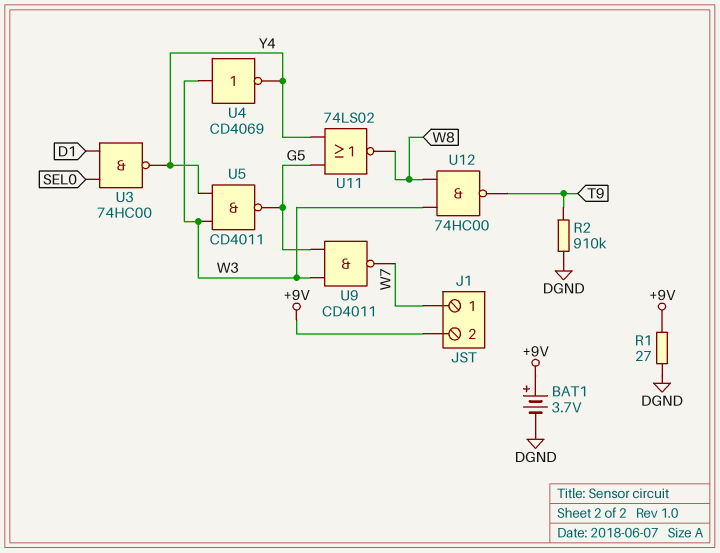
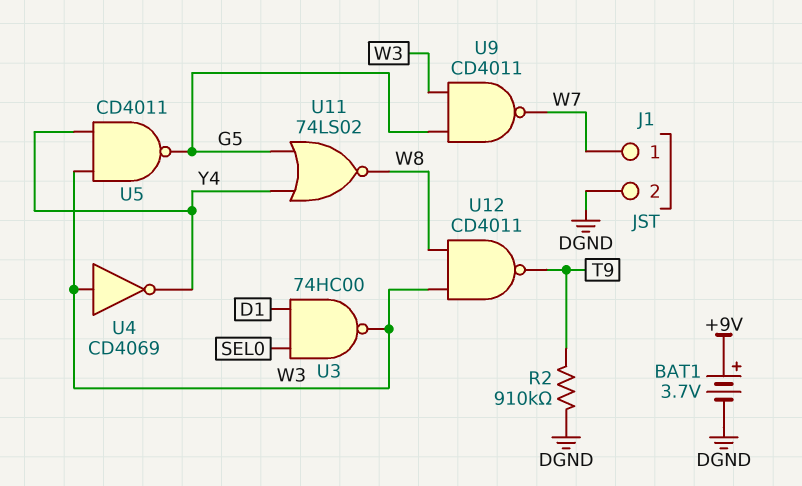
J1 pin 2: +9V -> DGND
R1: 27 (+9V, DGND) -> none
U3: NAND 74HC00 (in D1, in SEL0, out Y4) -> NAND 74HC00 (in D1, in SEL0, out W3)
U12: NAND 74HC00 (in W3, in W8, out T9) -> NAND CD4011 (in W3, in W8, out T9)

